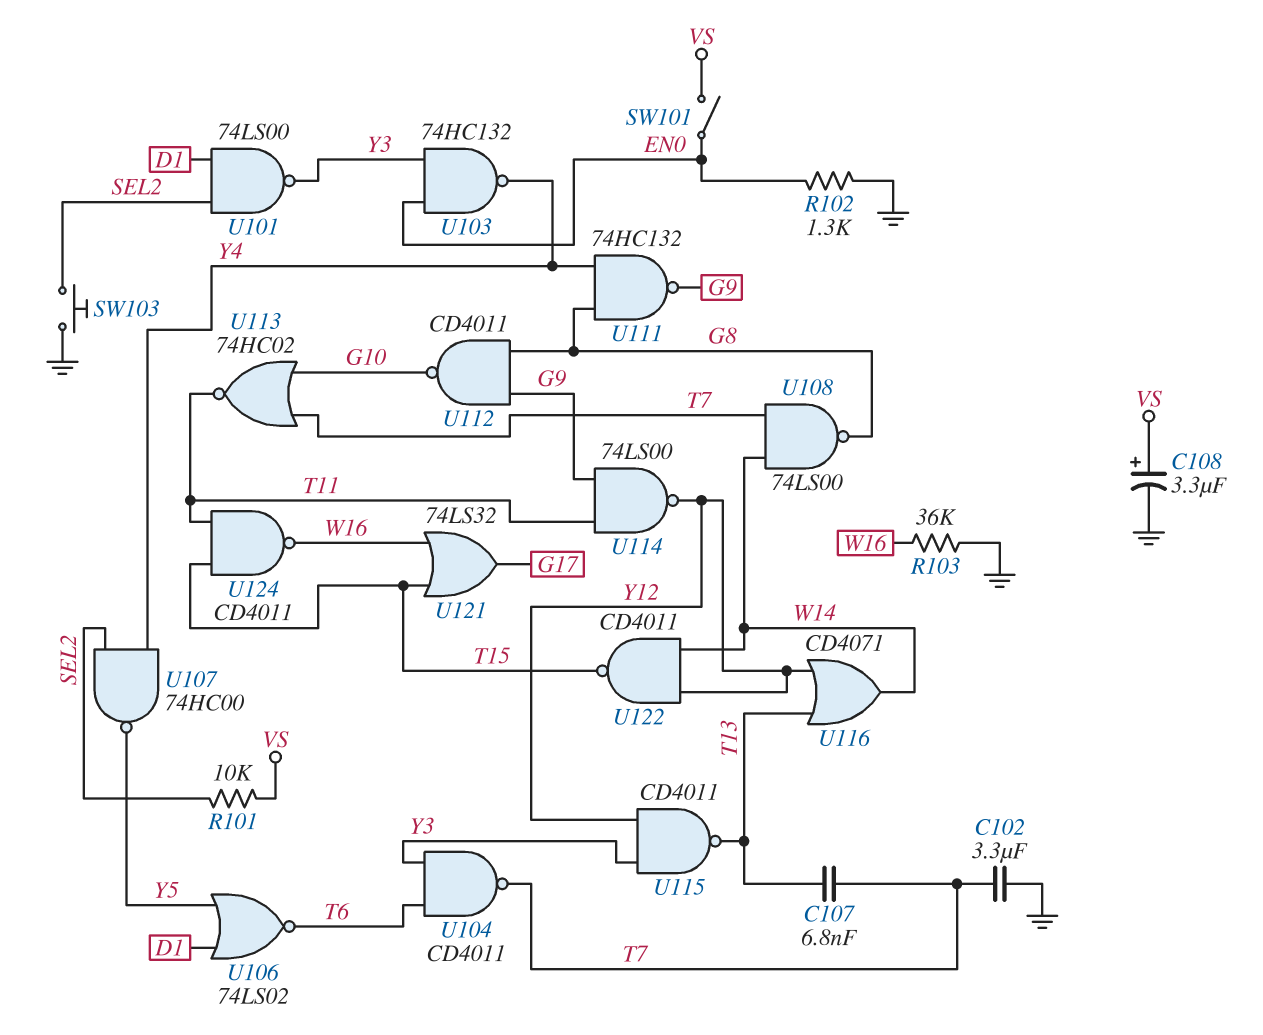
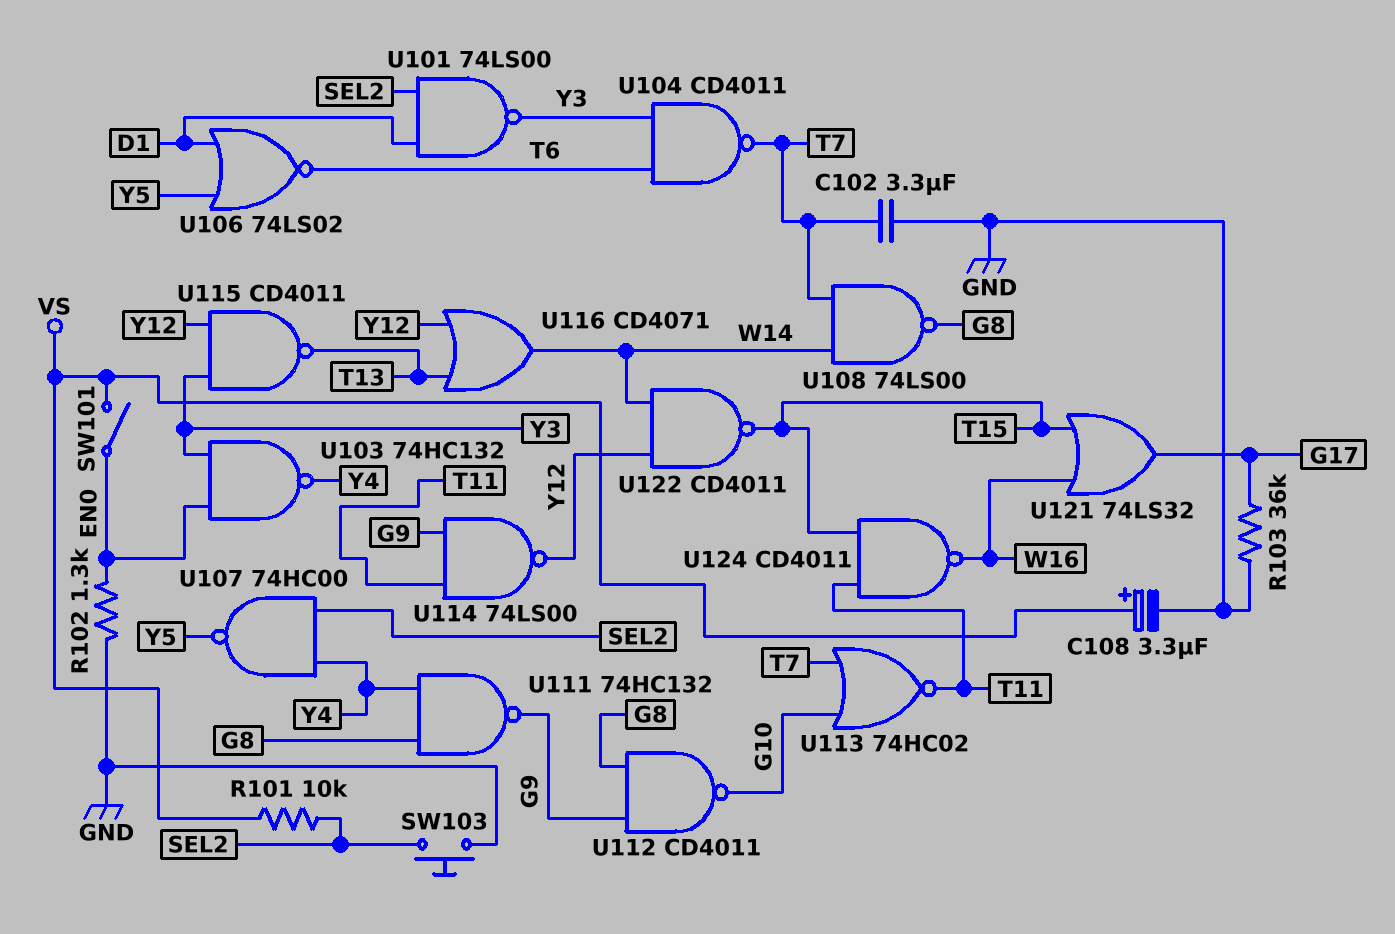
C107: 6.8nF (T7, T13) -> none
R103: 36k (GND, W16) -> 36k (G17, GND)

